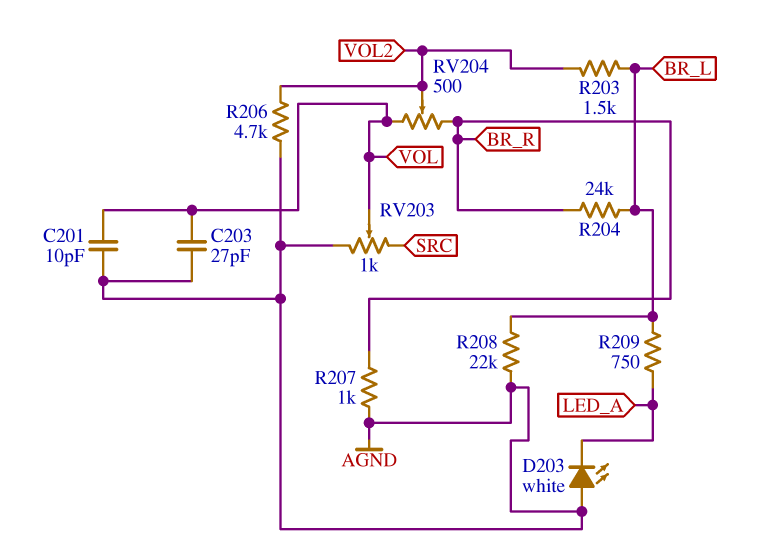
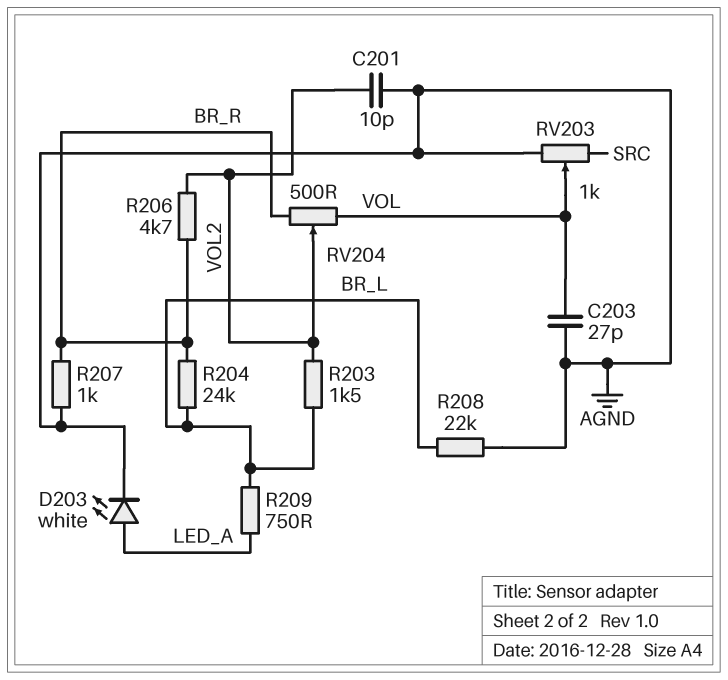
C201: 10pF (AGND, VOL) -> 10pF (AGND, VOL2)
D203: LED white (A AGND, K LED_A) -> LED white (A LED_A, K AGND)
R206: 4.7k (AGND, VOL2) -> 4.7k (BR_R, VOL2)

